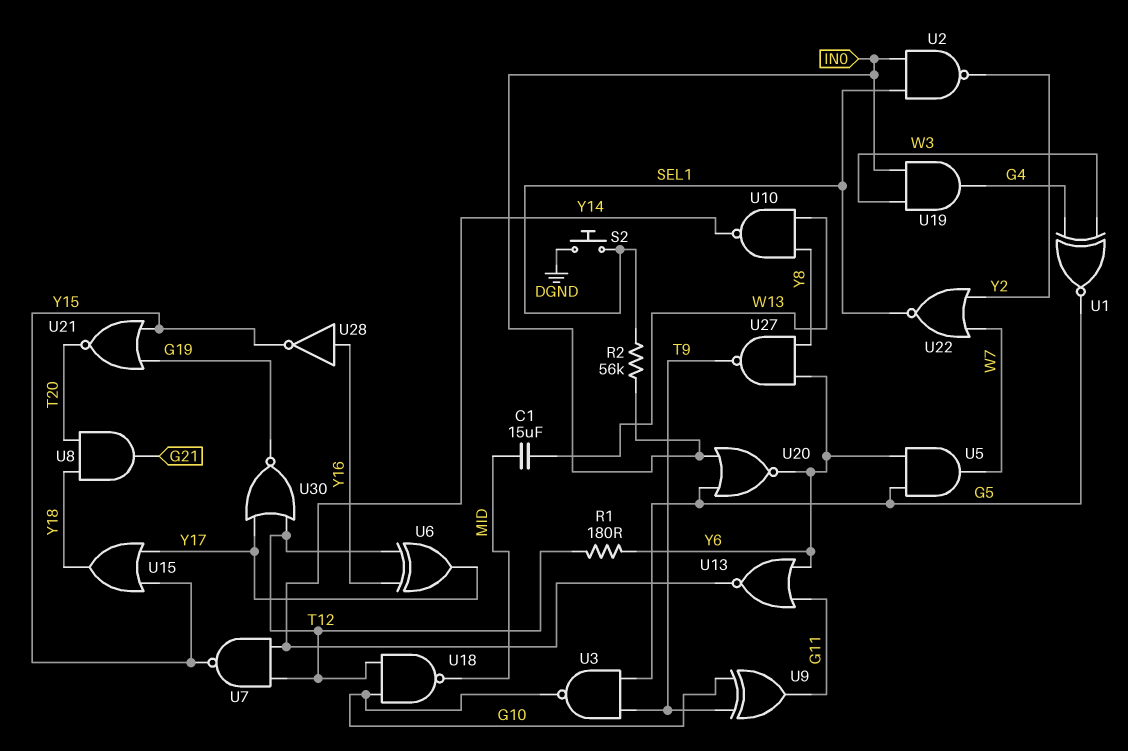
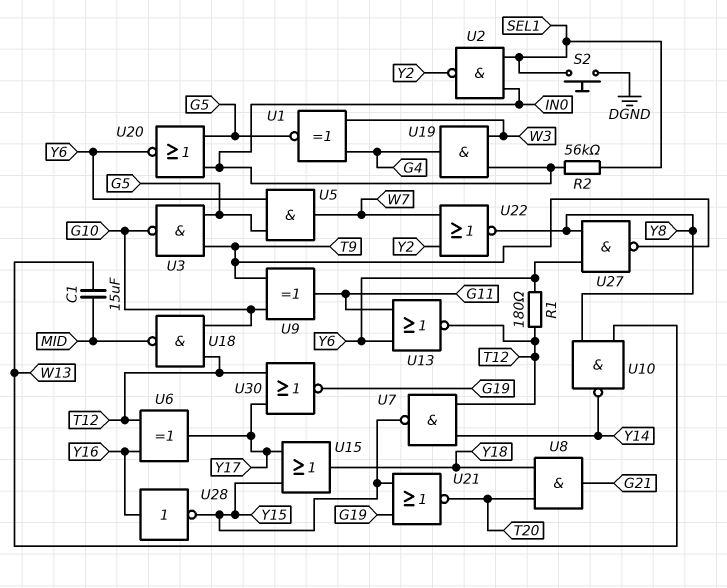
U13: NOR (in G11, in Y6, out Y14) -> NOR (in G11, in Y6, out T12)
U22: NOR (in W7, in Y2, out SEL1) -> NOR (in W7, in Y2, out Y8)

